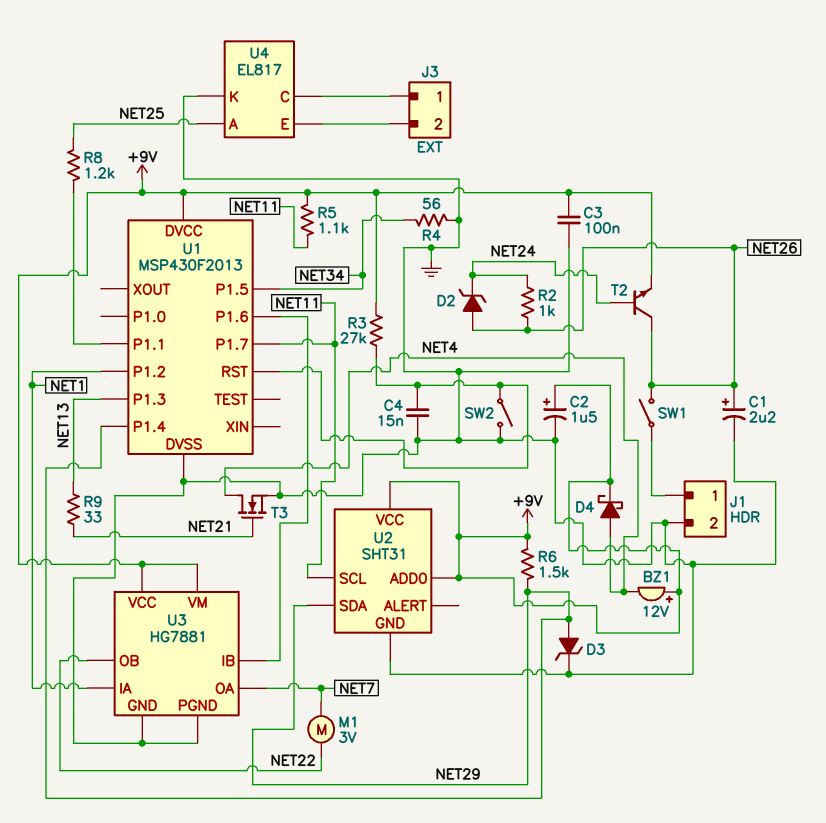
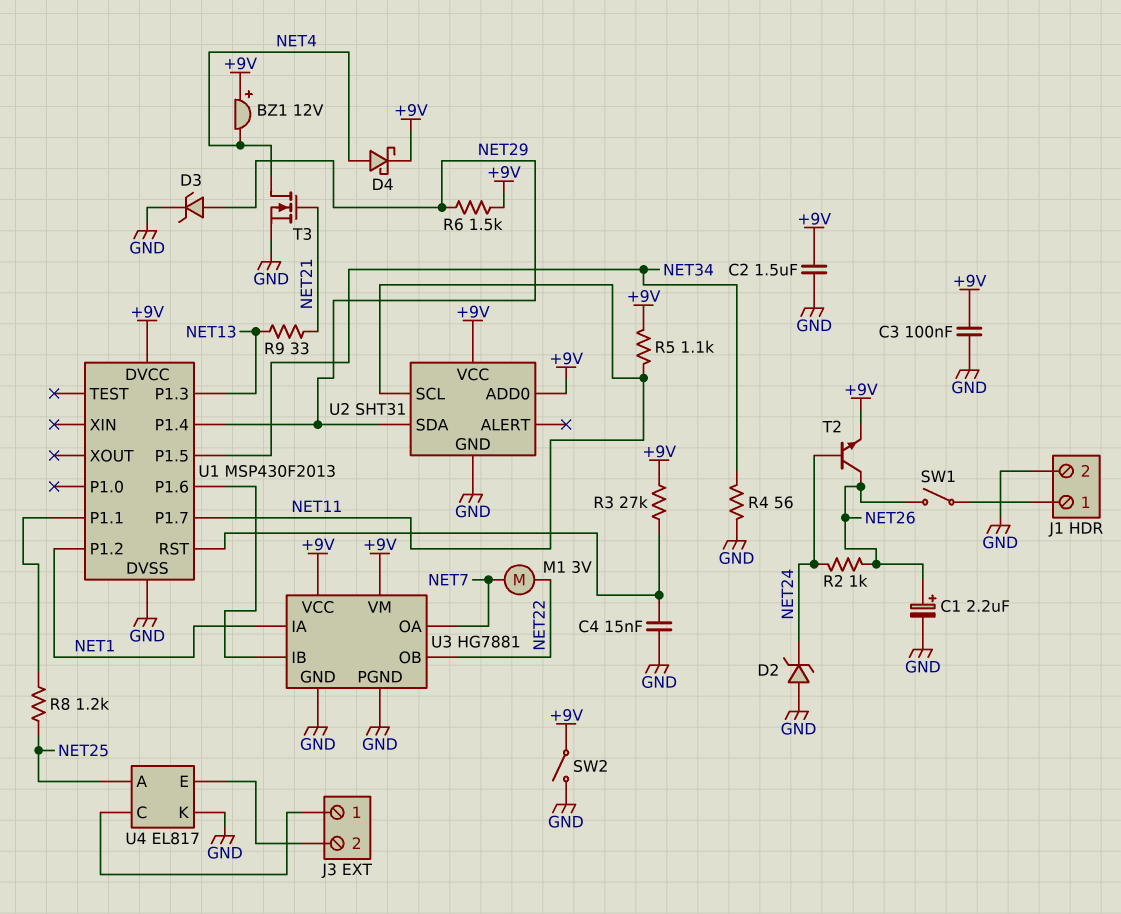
C2: 1.5uF (plus +9V, minus GND) -> 1.5uF (+9V, GND)
D2: zener (A NET26, K NET24) -> zener (A GND, K NET24)
SW2: switch (GND, U1/RST) -> switch (+9V, GND)

